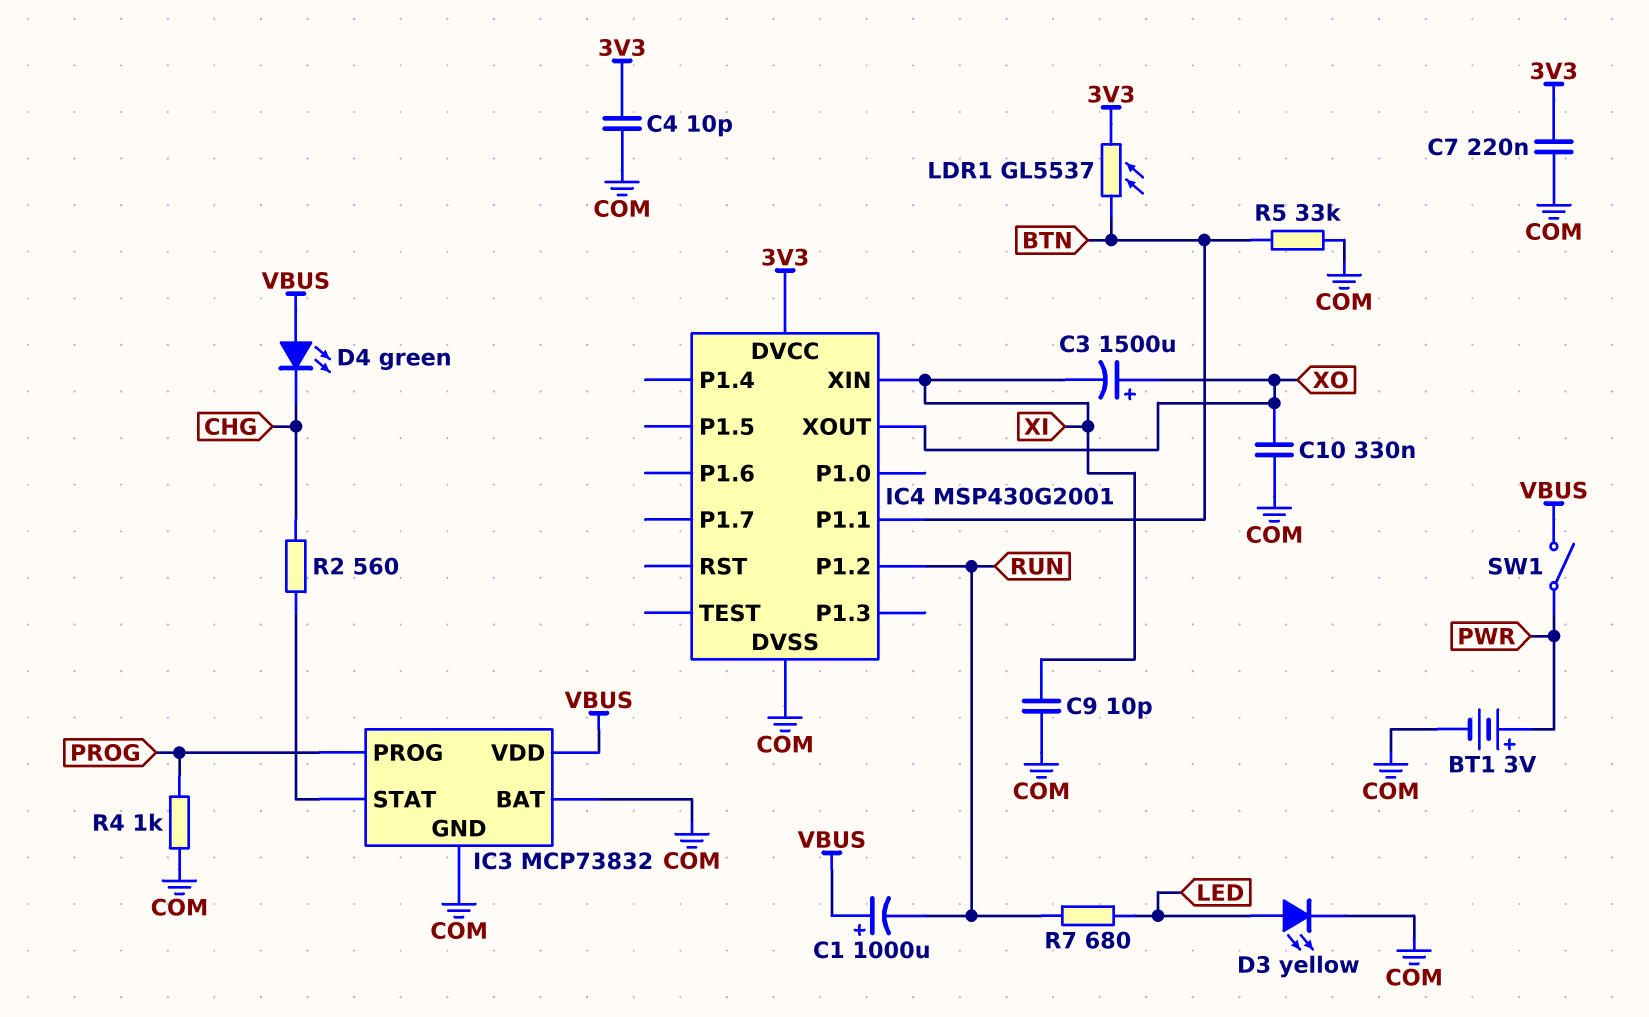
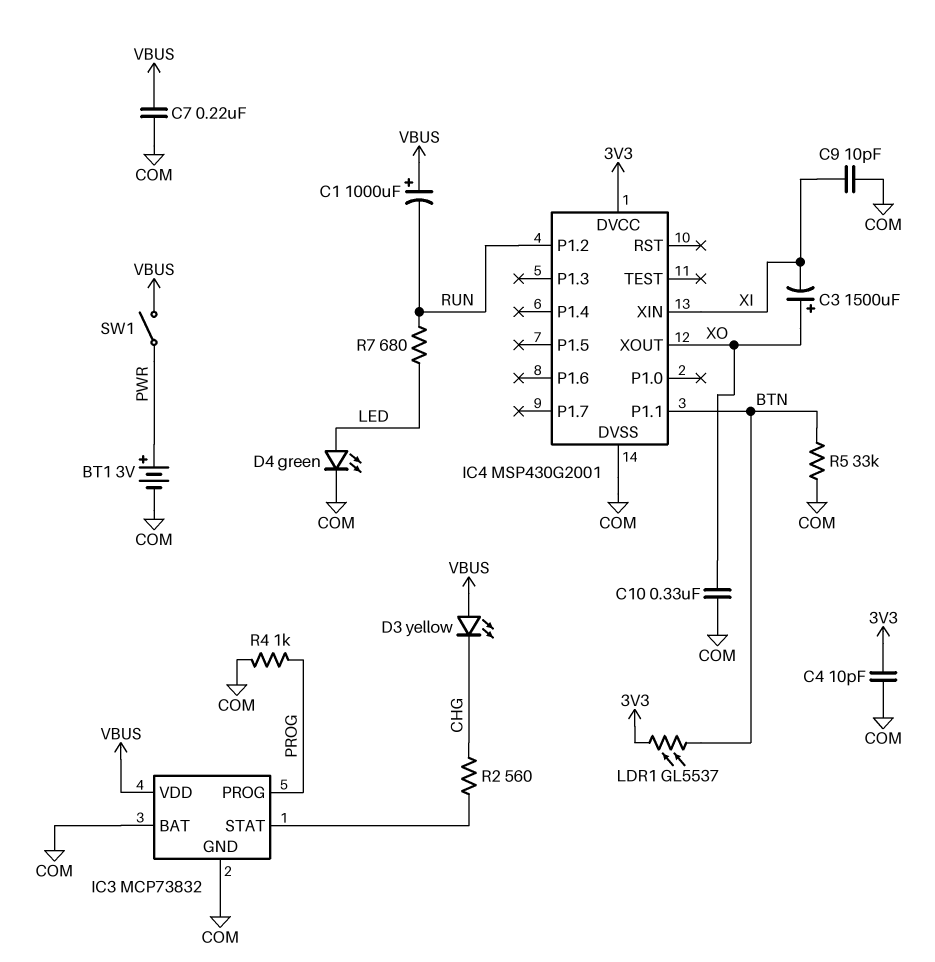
C7: 220nF (3V3, COM) -> 220nF (COM, VBUS)
D3: LED yellow (A LED, K COM) -> LED yellow (A VBUS, K CHG)
D4: LED green (A VBUS, K CHG) -> LED green (A LED, K COM)

